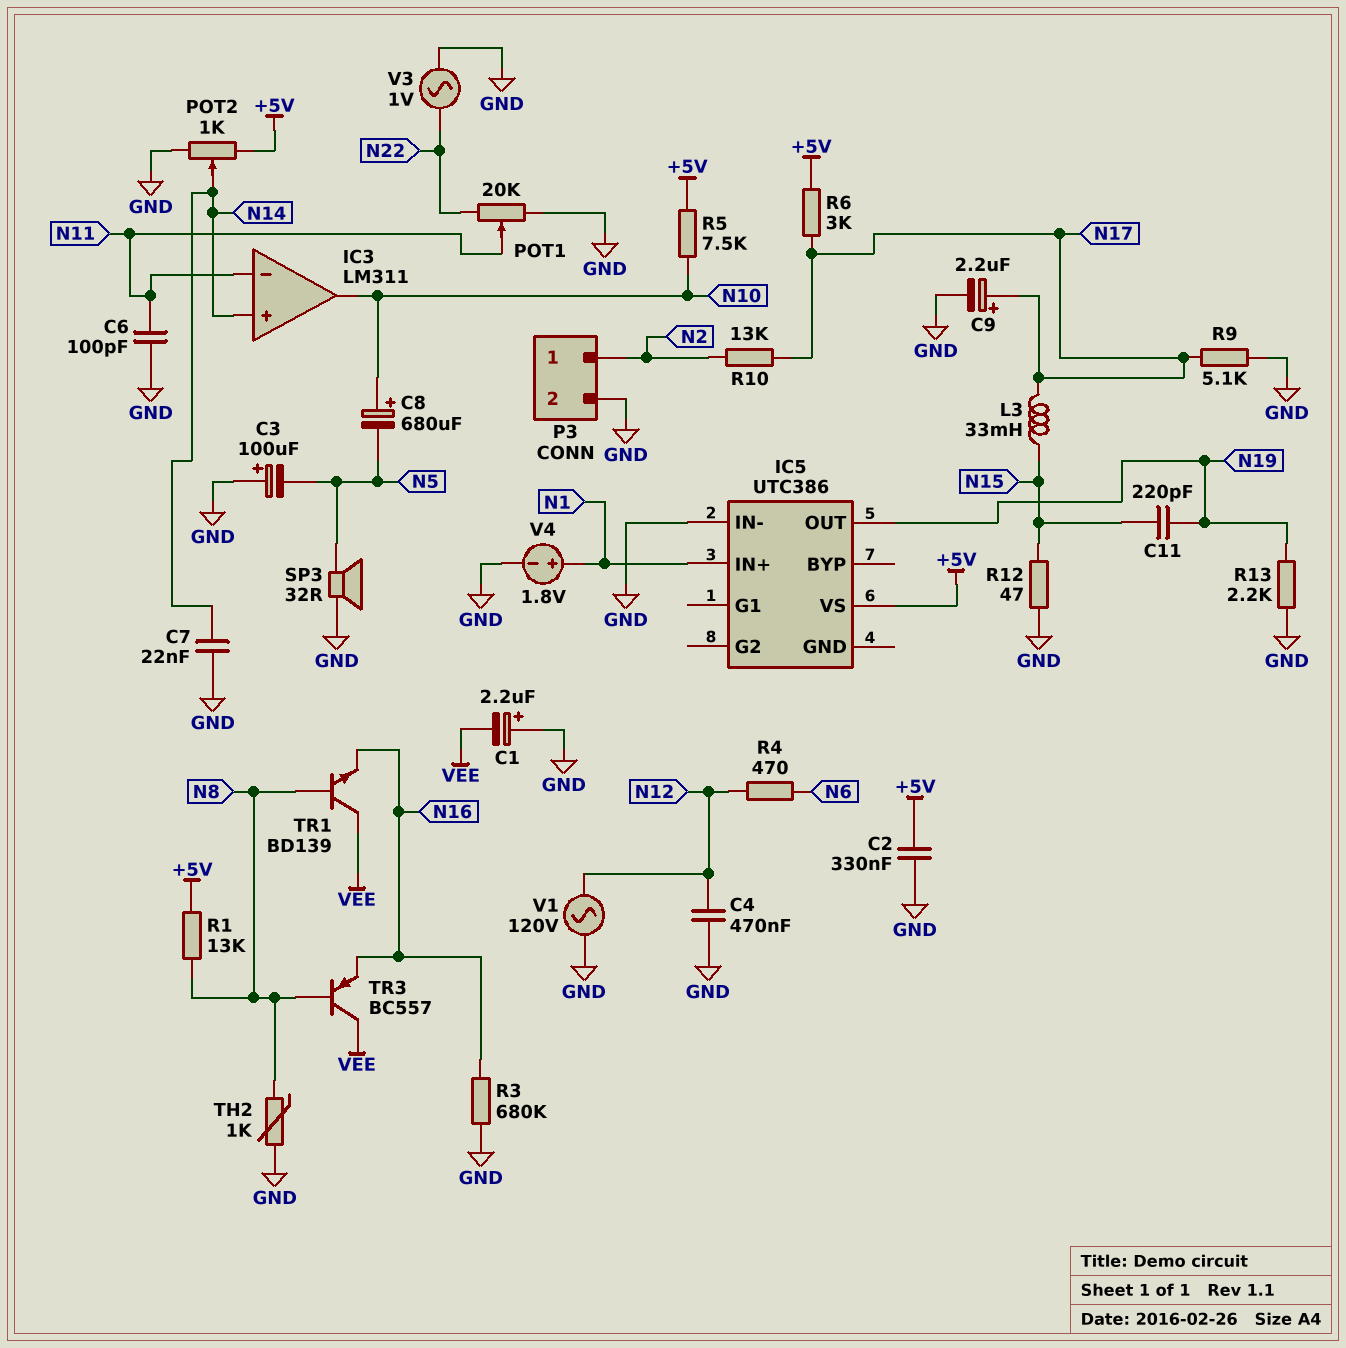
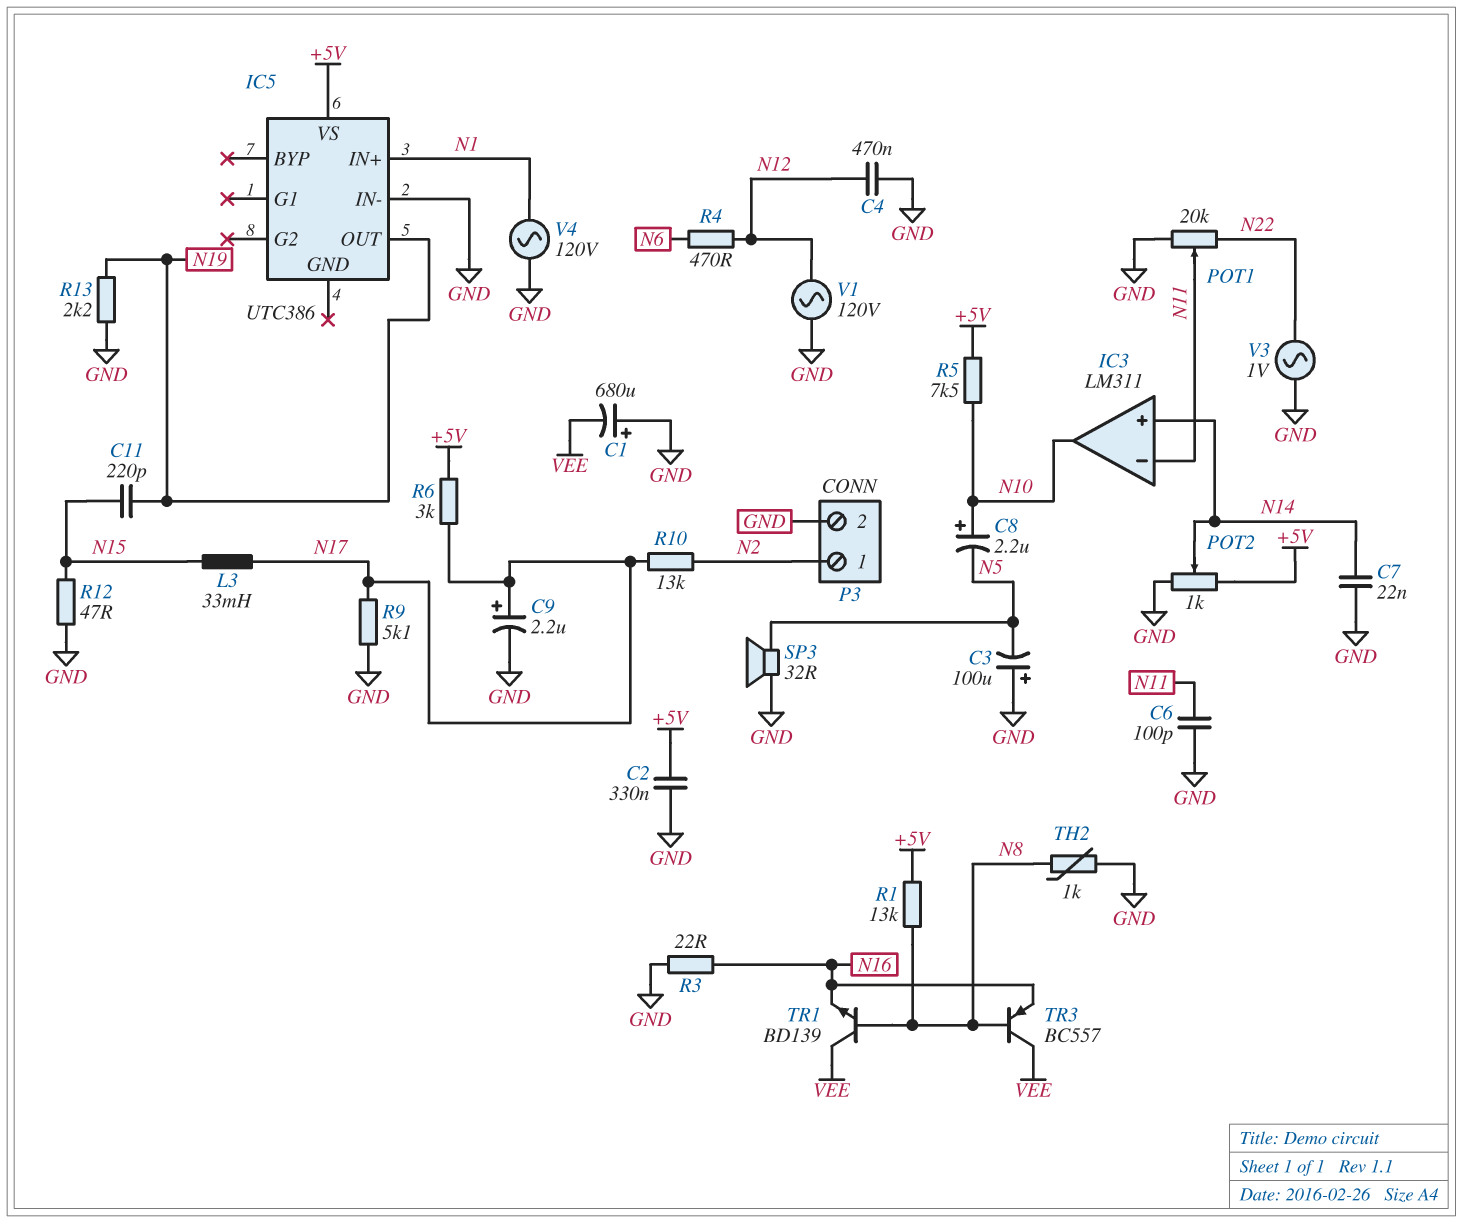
C1: 2.2uF (plus GND, minus VEE) -> 680uF (plus GND, minus VEE)
C8: 680uF (plus N10, minus N5) -> 2.2uF (plus N10, minus N5)
R3: 680k (GND, N16) -> 22 (GND, N16)
V4: 1.8V (plus N1, minus GND) -> AC 120V (GND, N1)

